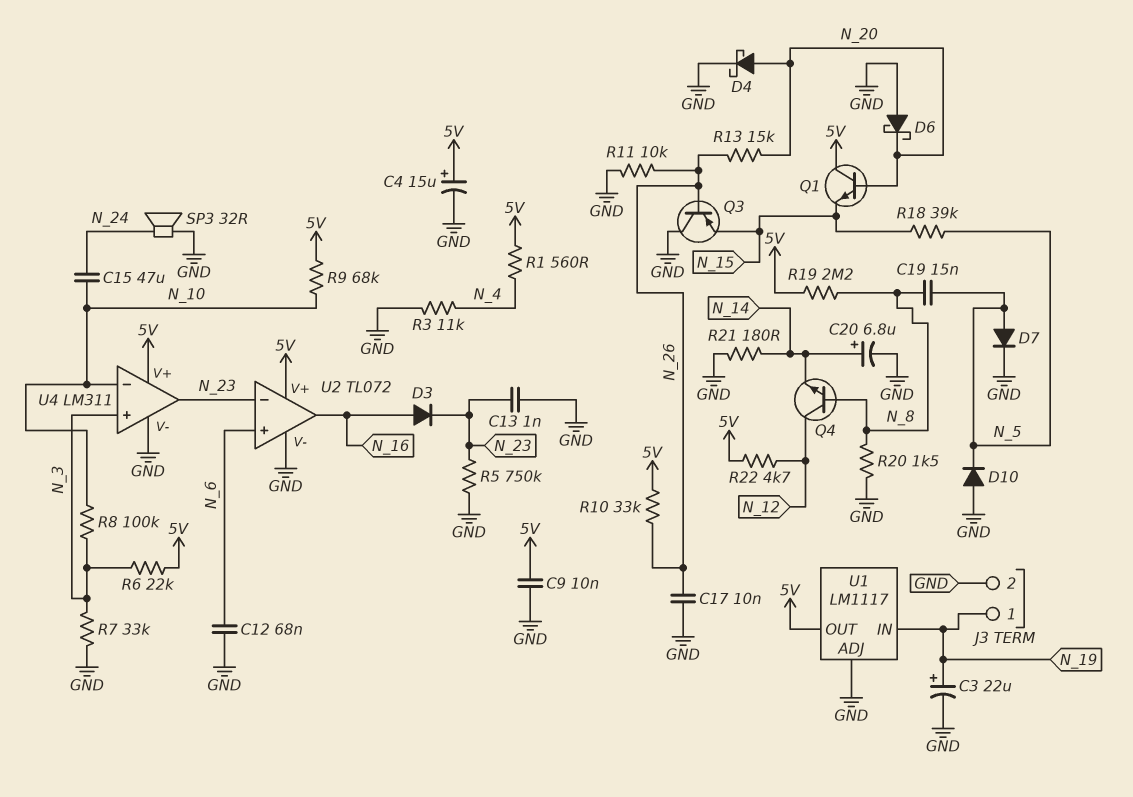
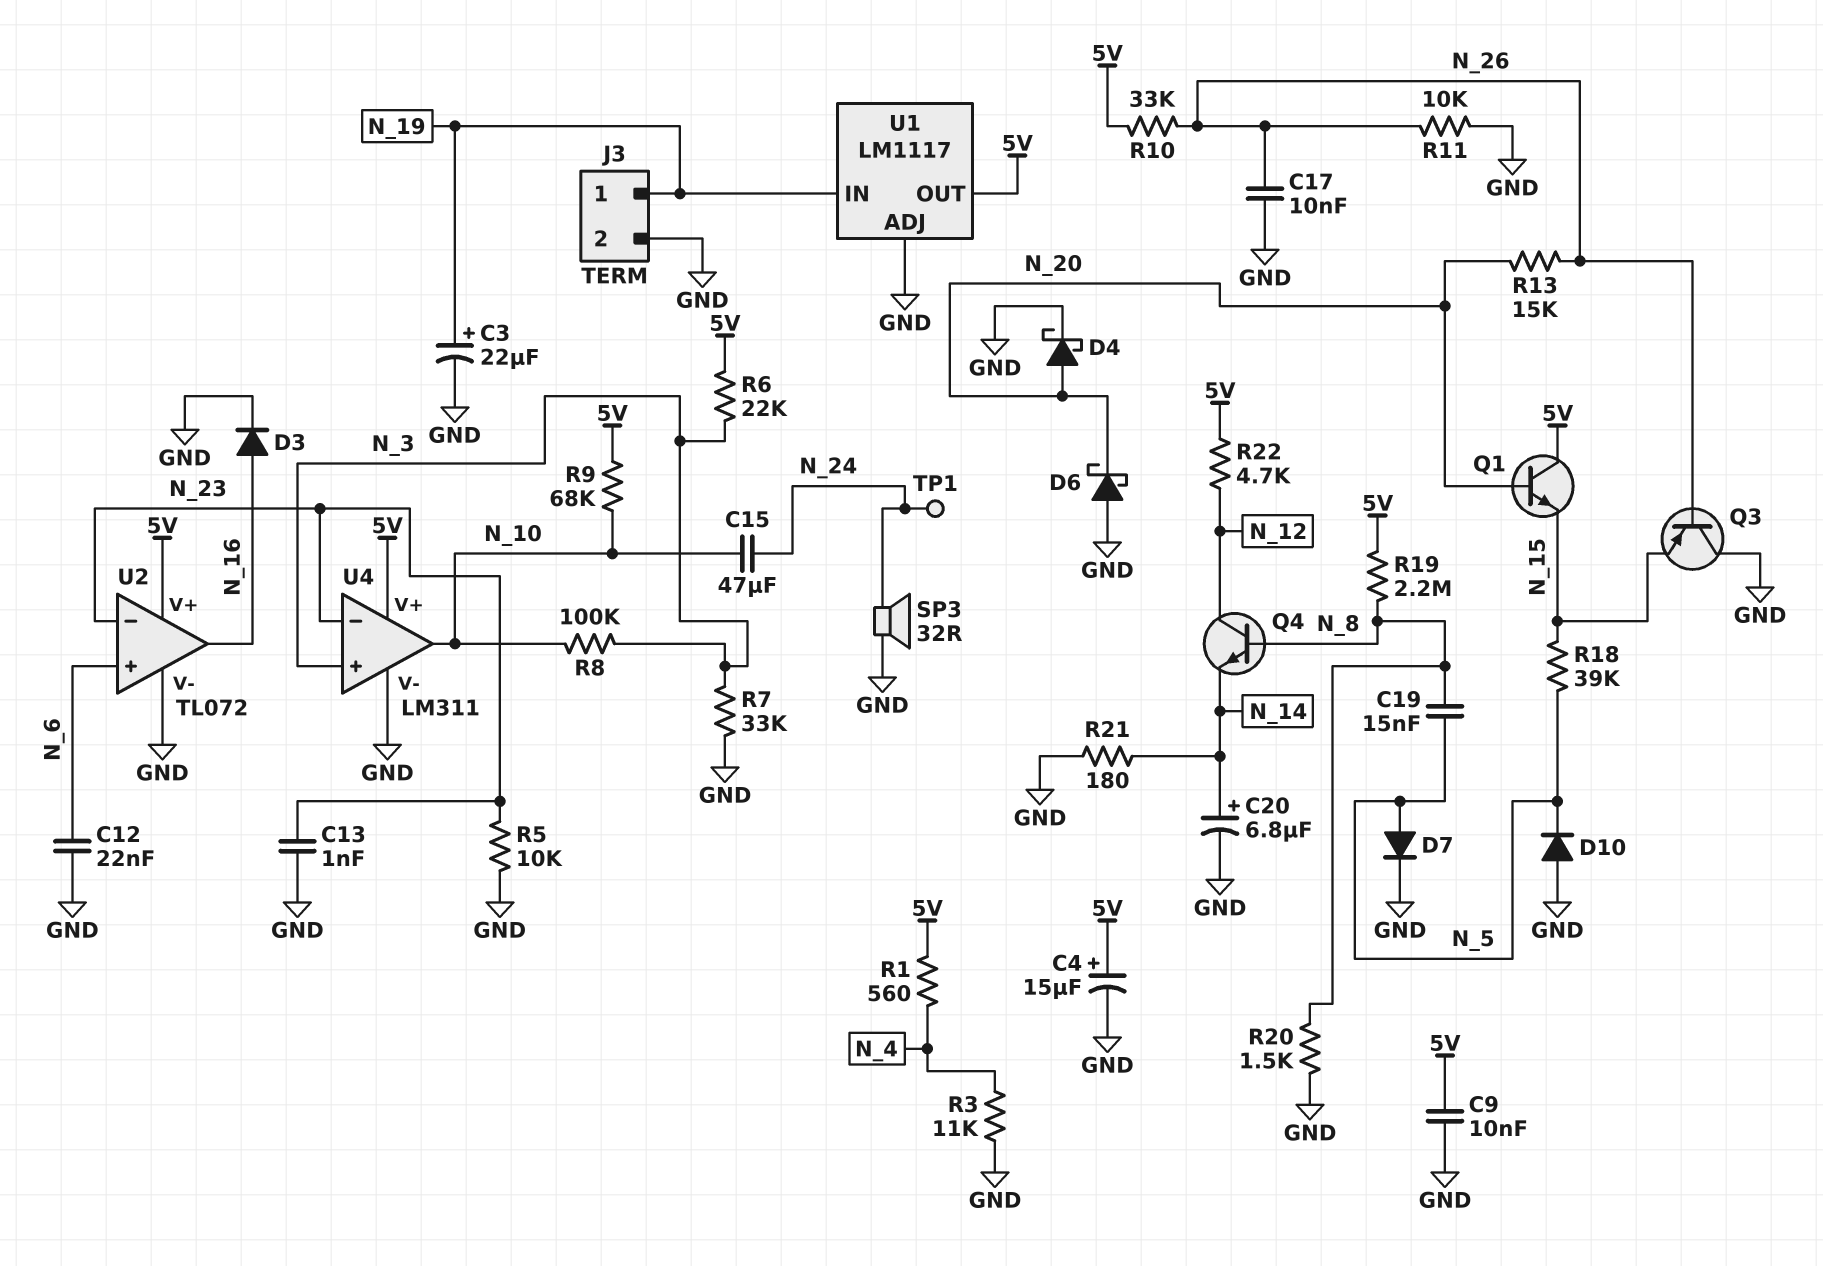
C12: 68nF (GND, N_6) -> 22nF (GND, N_6)
D3: diode (A N_16, K N_23) -> diode (A N_16, K GND)
R5: 750k (GND, N_23) -> 10k (GND, N_23)
TP1: none -> test point (N_24)
U4 pin in-: N_10 -> N_23
U4 pin out: N_23 -> N_10

